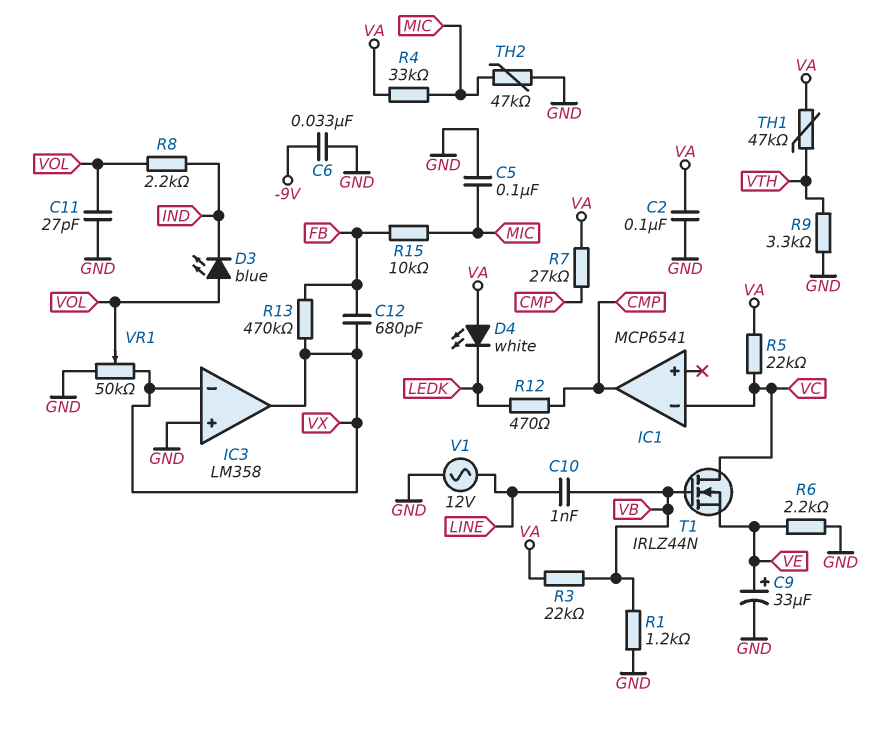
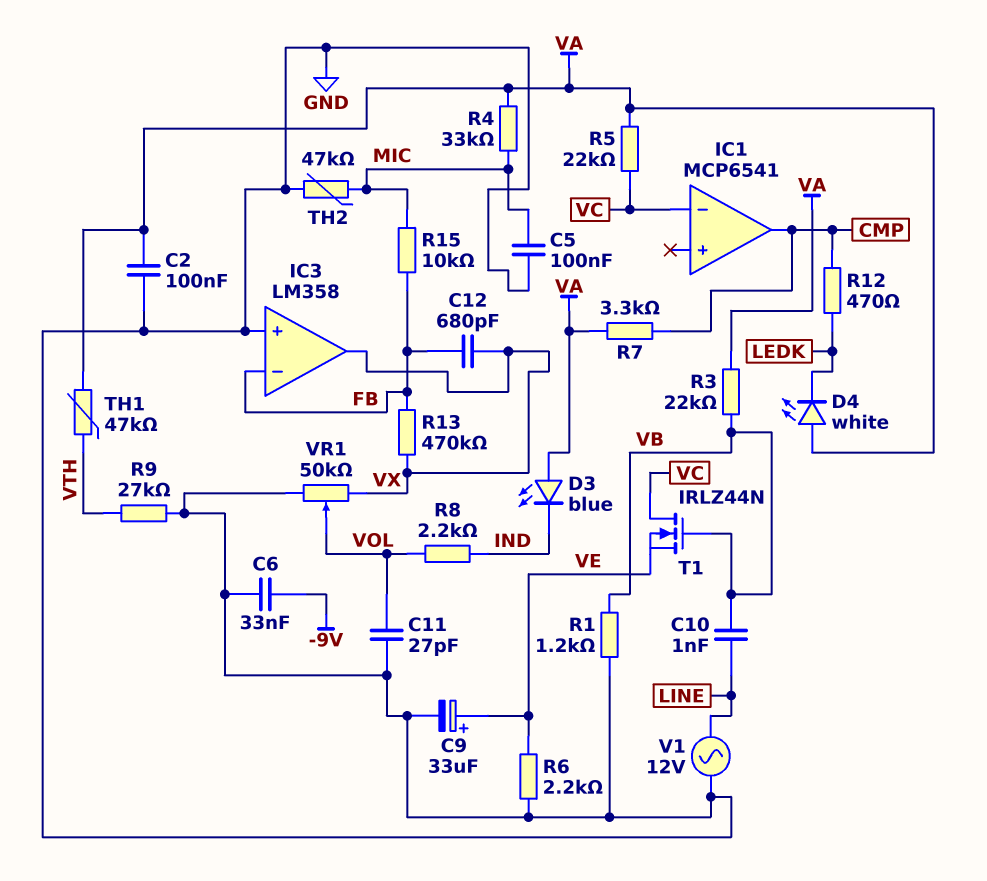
D3: LED blue (A VOL, K IND) -> LED blue (A VA, K IND)
IC3 pin in-: VX -> FB
R7: 27k (CMP, VA) -> 3.3k (CMP, VA)
R9: 3.3k (GND, VTH) -> 27k (GND, VTH)

